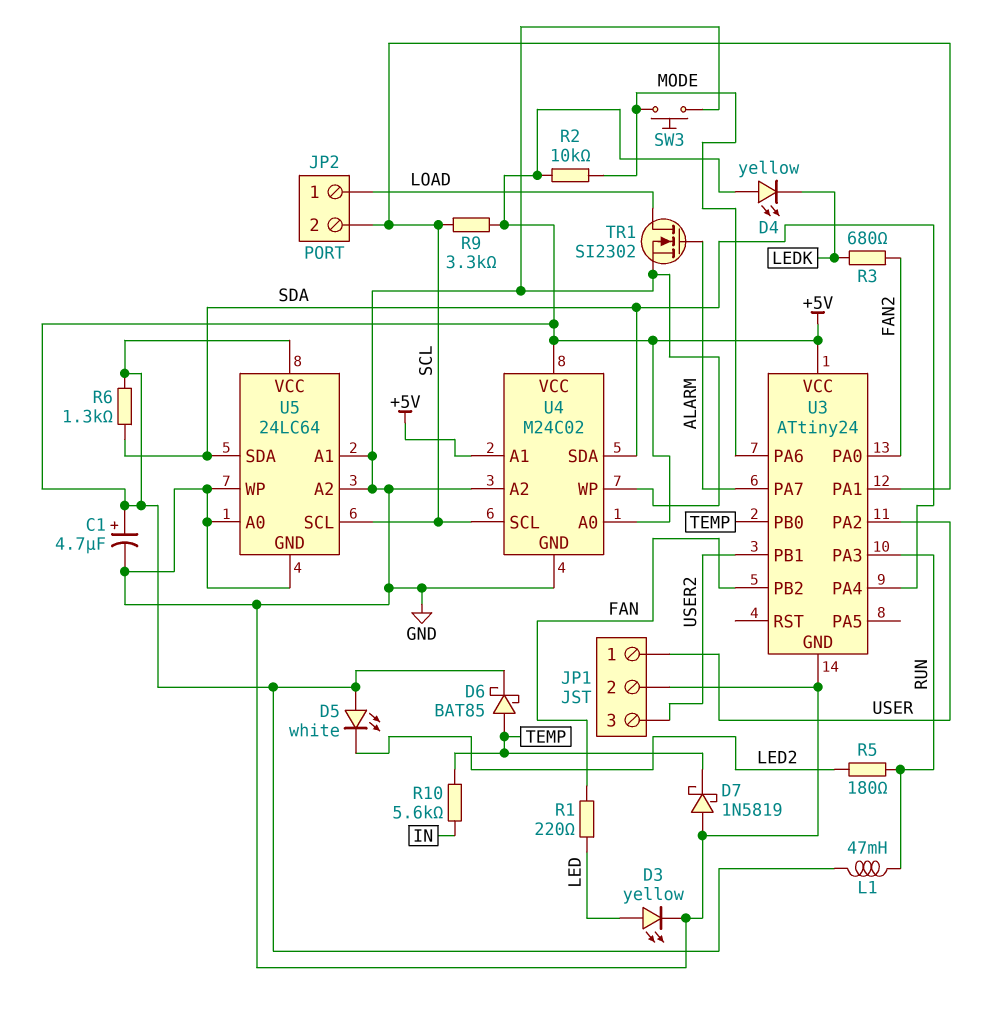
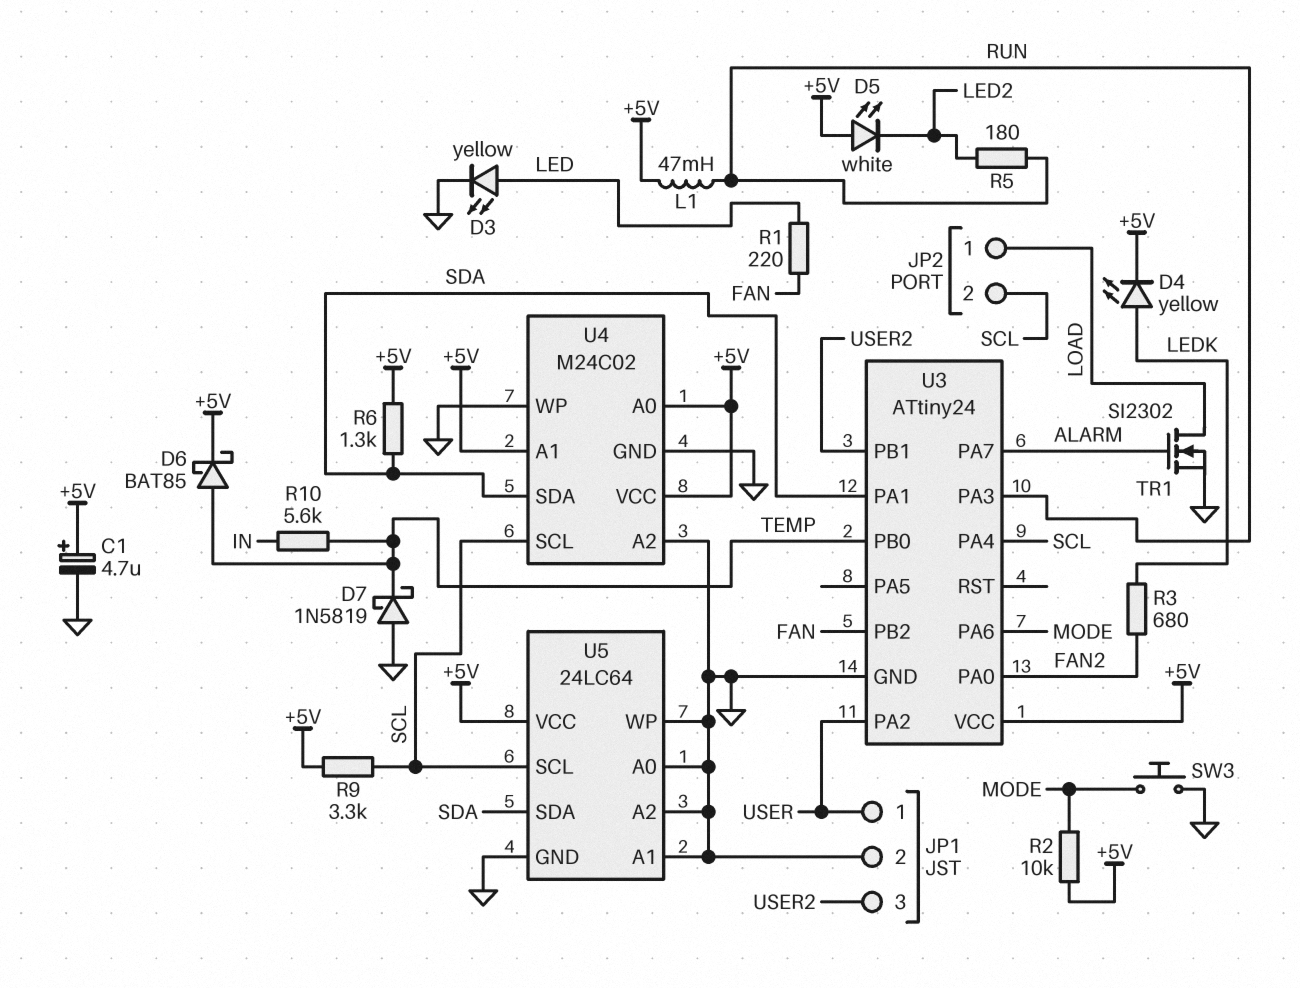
D4: LED yellow (A +5V, K LEDK) -> LED yellow (A LEDK, K +5V)
U3 pin PA1: SCL -> SDA
U3 pin PA4: SDA -> SCL

